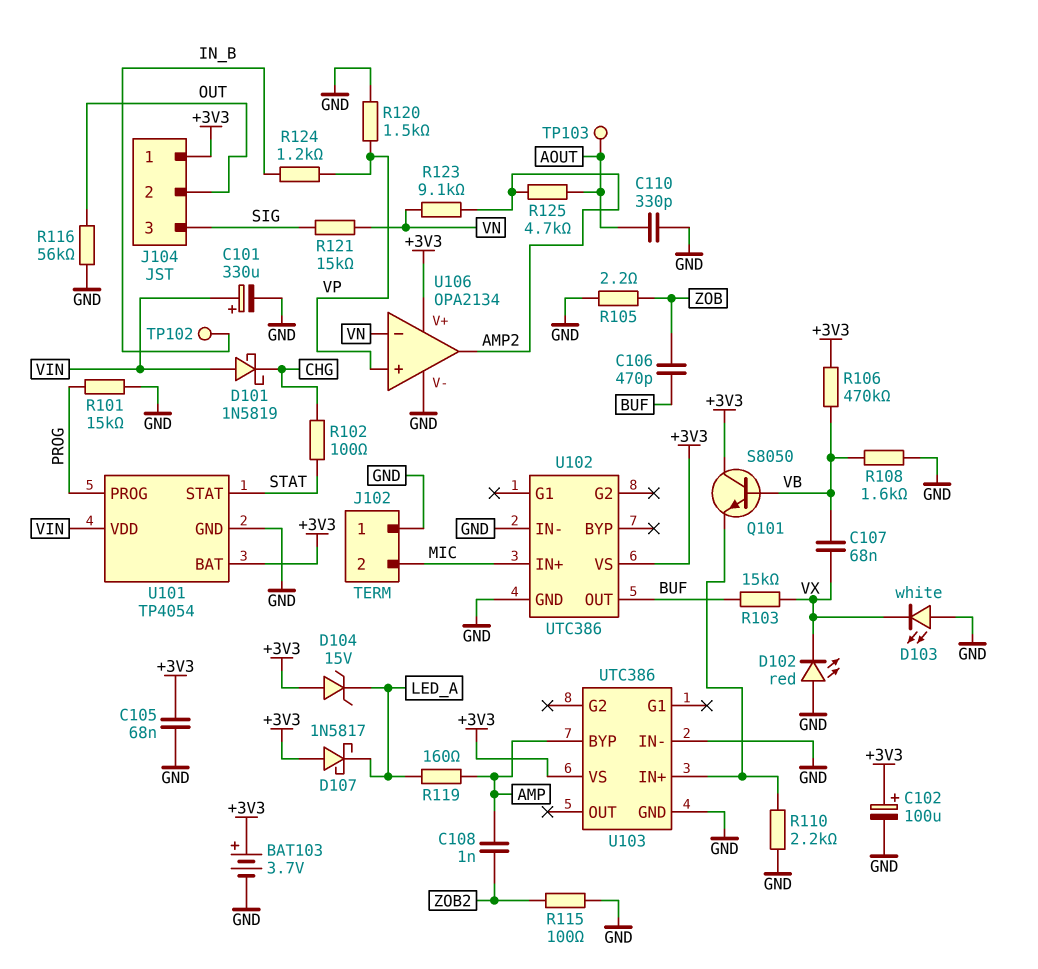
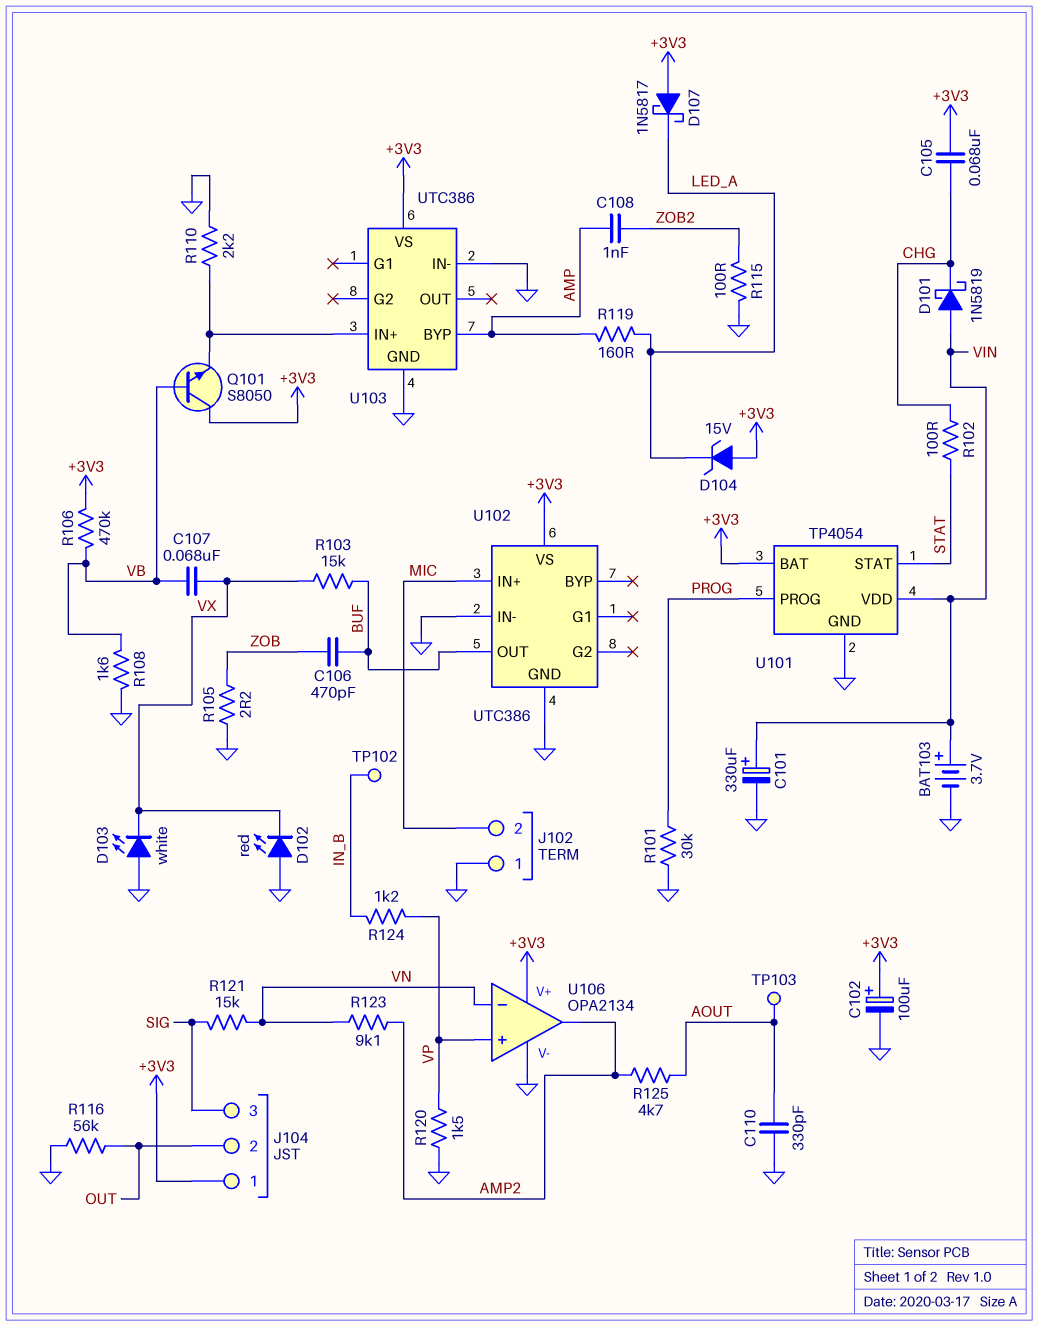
BAT103: 3.7V (plus +3V3, minus GND) -> 3.7V (plus VIN, minus GND)
C105: 68nF (+3V3, GND) -> 68nF (+3V3, CHG)
R101: 15k (GND, PROG) -> 30k (GND, PROG)

